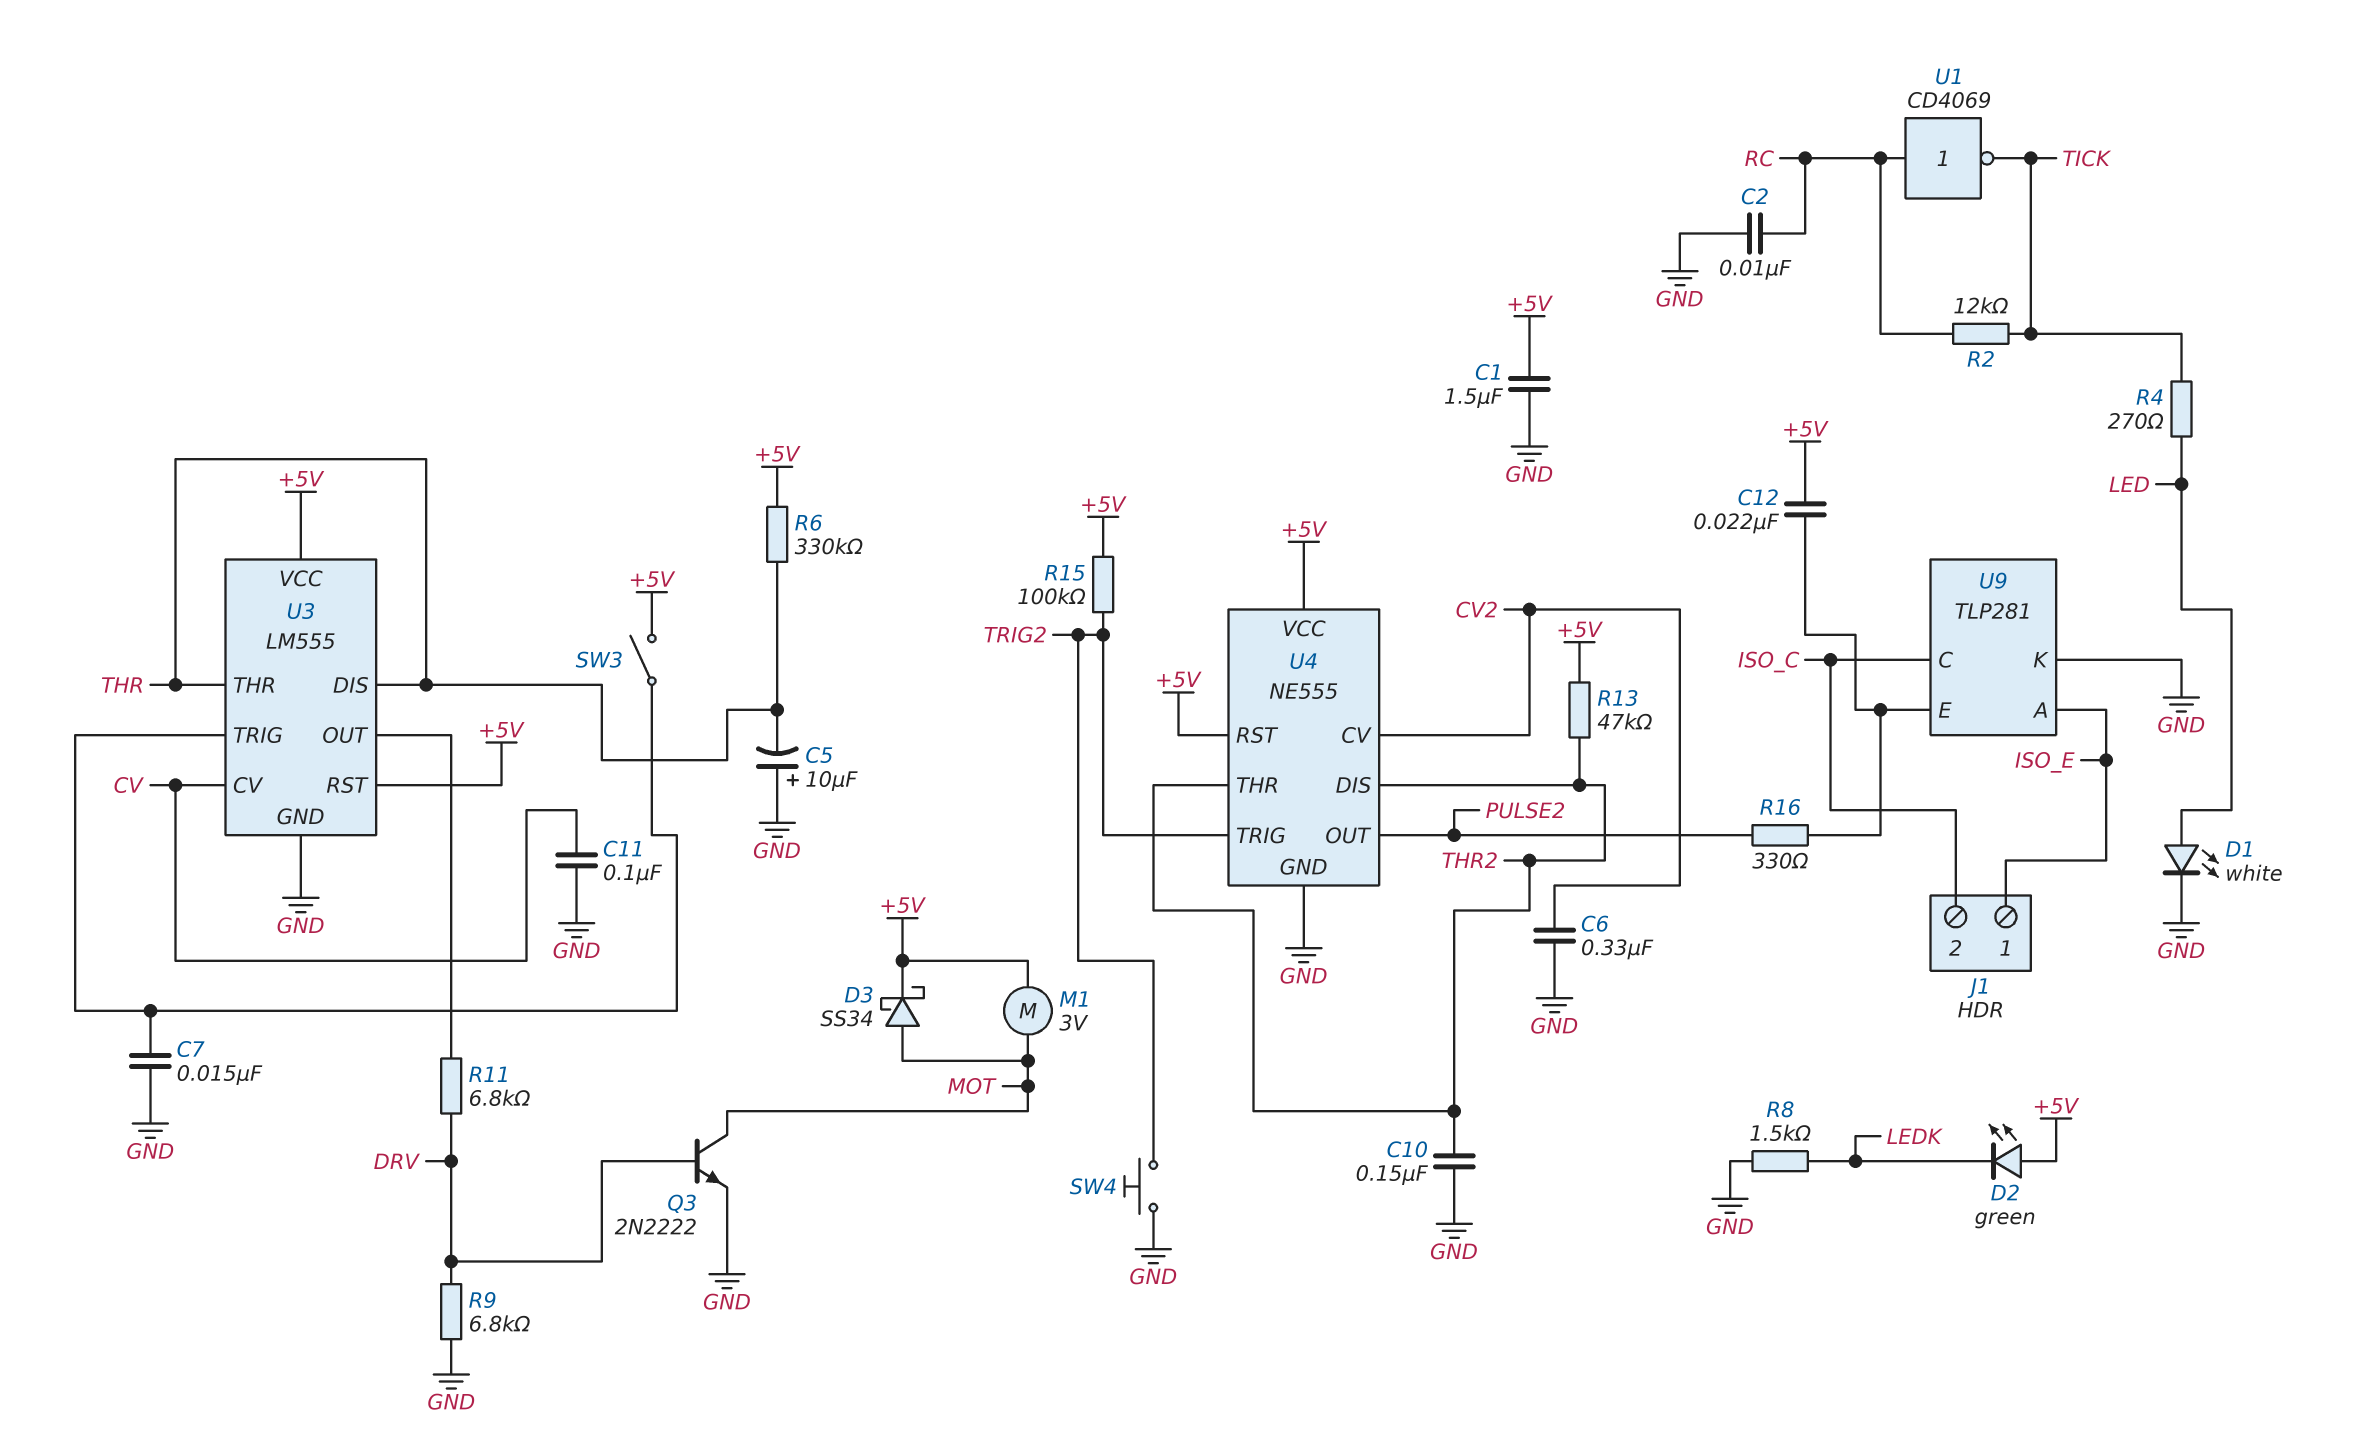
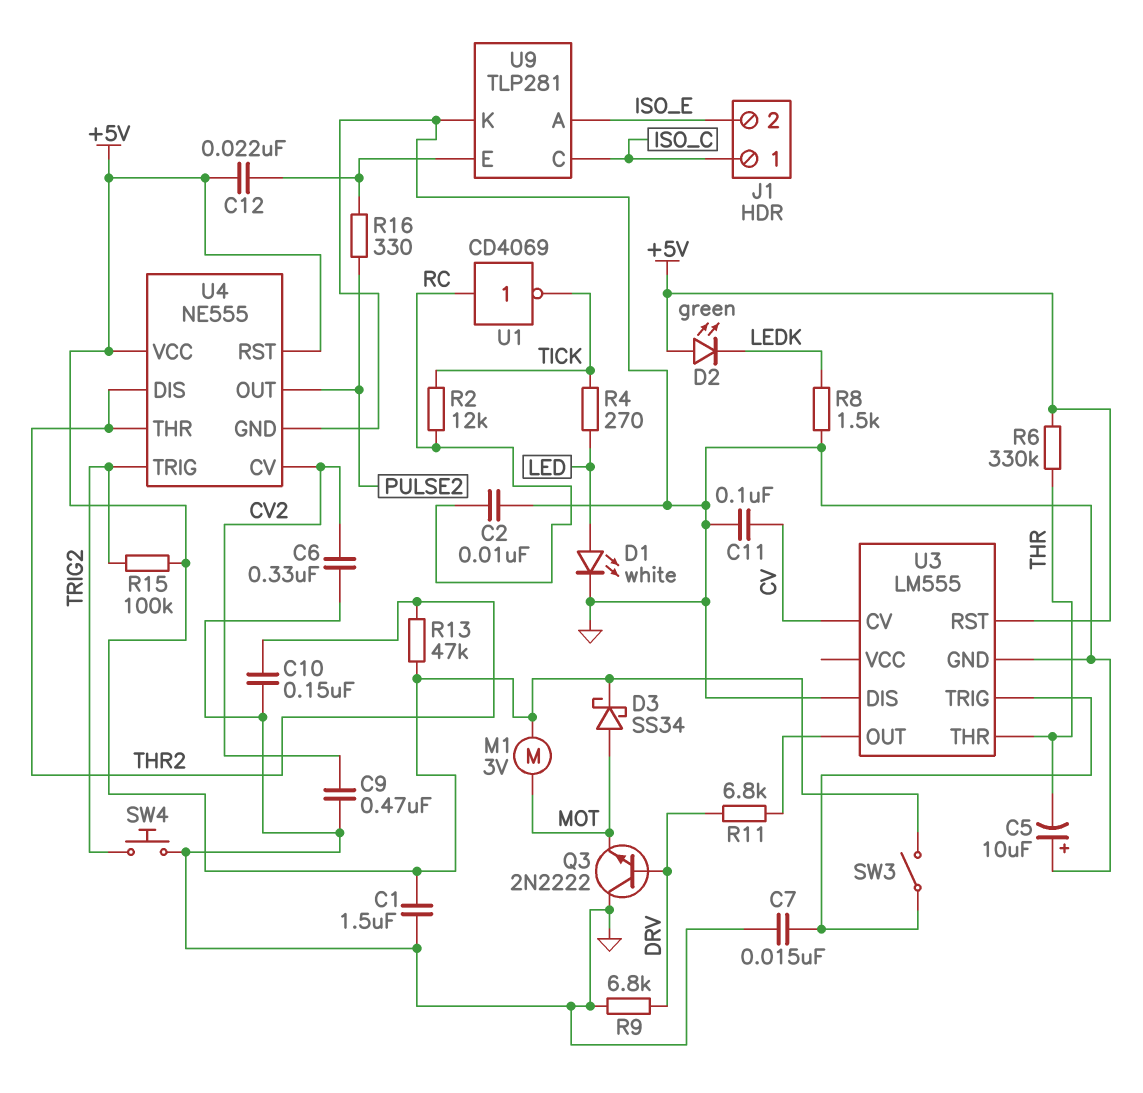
C9: none -> 470nF (CV2, GND)
J1 pin 1: ISO_E -> ISO_C
J1 pin 2: ISO_C -> ISO_E
Q3: NPN 2N2222 (B DRV, C MOT, E GND) -> NPN 2N2222 (B DRV, C GND, E MOT)
U3 pin DIS: THR -> GND
U3 pin VCC: +5V -> none

